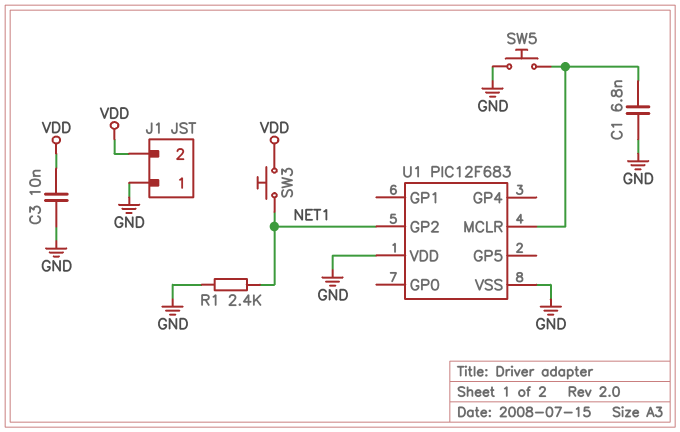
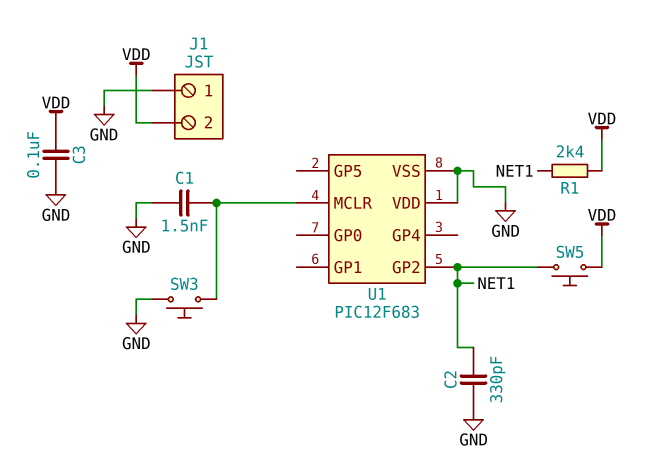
C1: 6.8nF (GND, U1/MCLR) -> 1.5nF (GND, U1/MCLR)
C2: none -> 330pF (GND, NET1)
C3: 10nF (GND, VDD) -> 100nF (GND, VDD)
R1: 2.4k (GND, NET1) -> 2.4k (NET1, VDD)
SW3: button (NET1, VDD) -> button (GND, U1/MCLR)
SW5: button (GND, U1/MCLR) -> button (NET1, VDD)

